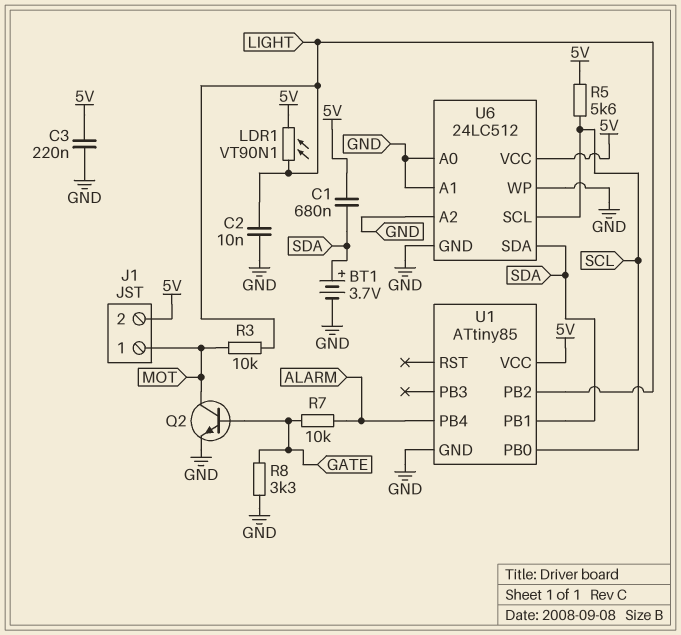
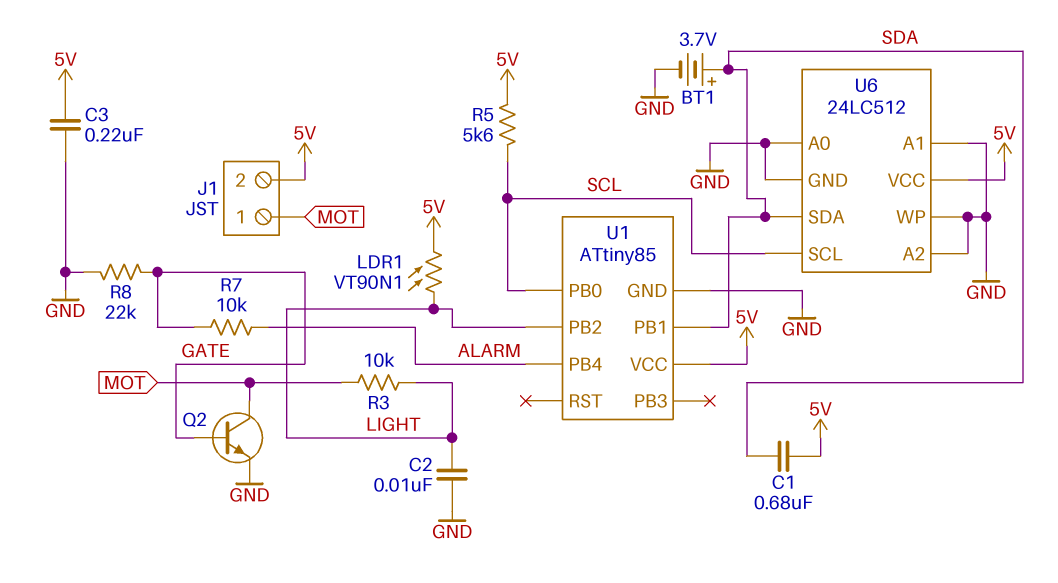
R8: 3.3k (GATE, GND) -> 22k (GATE, GND)

